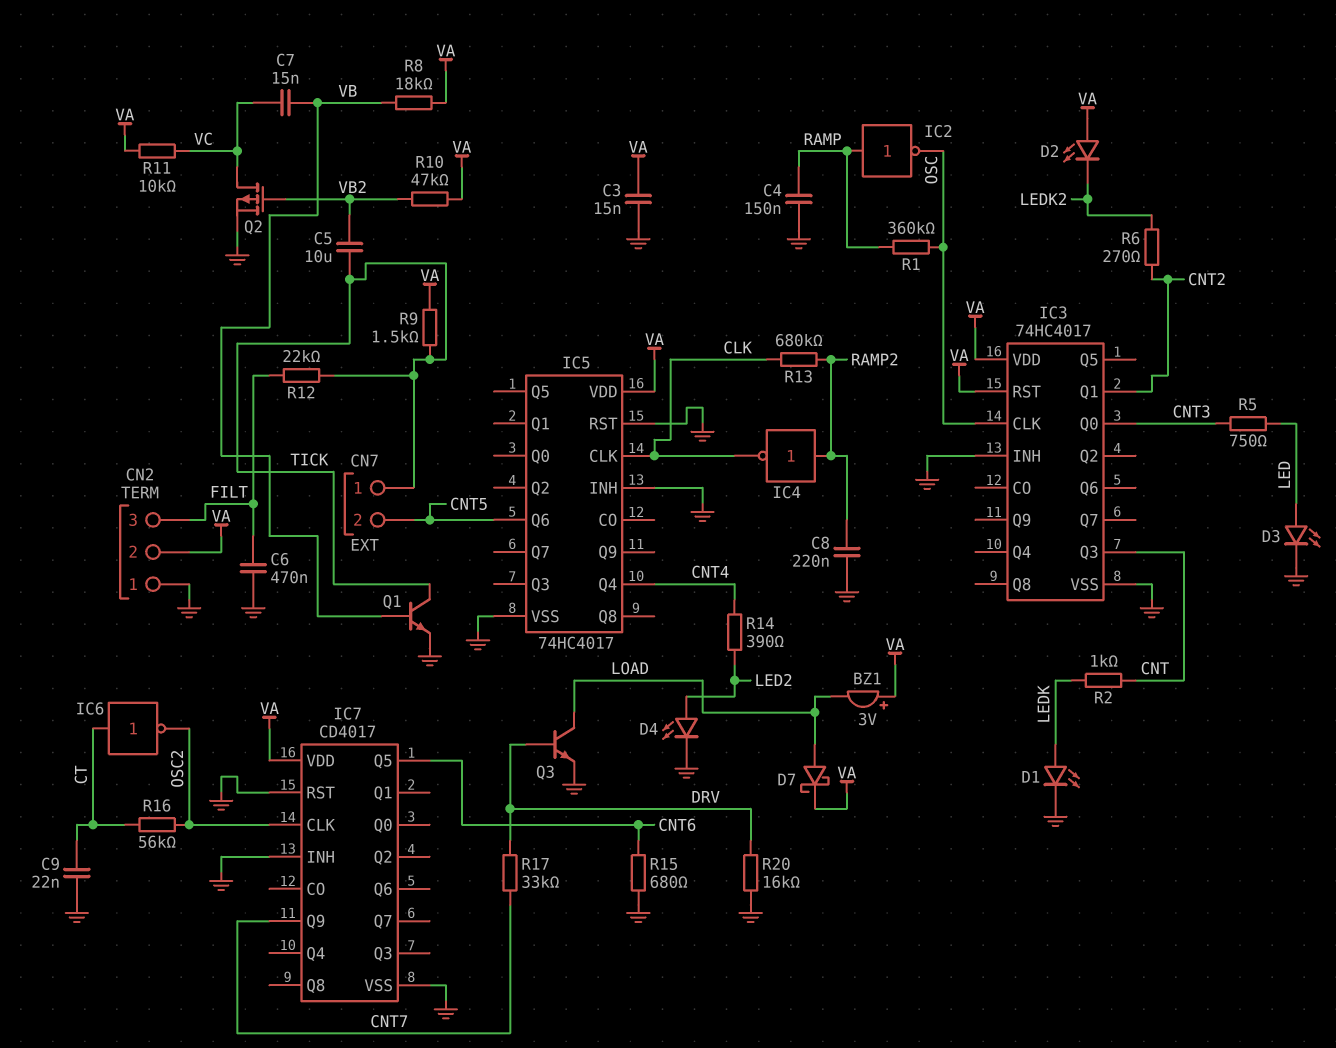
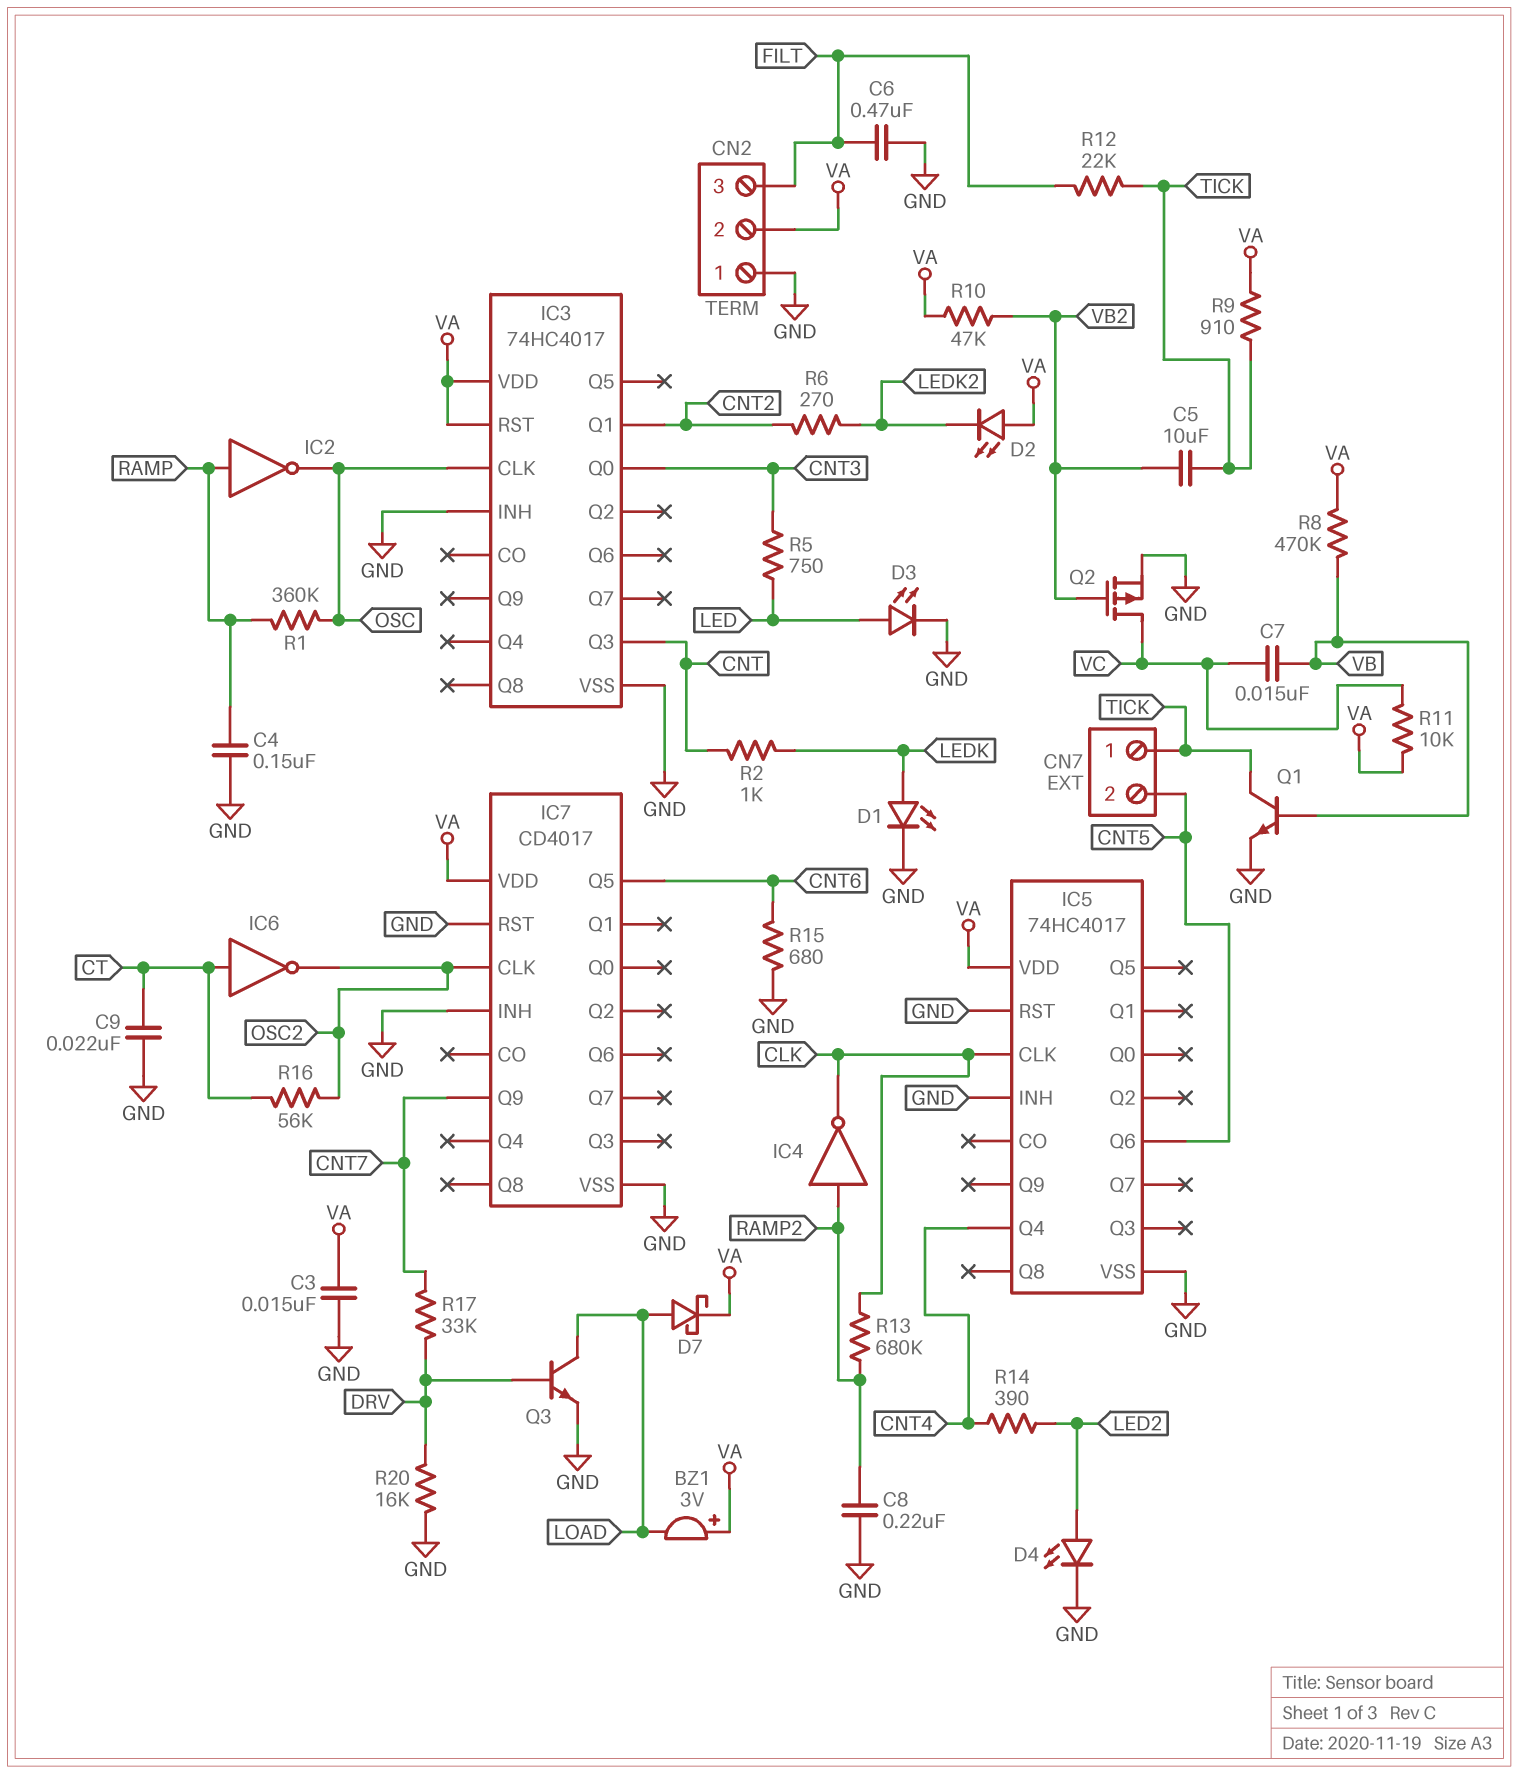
R8: 18k (VA, VB) -> 470k (VA, VB)
R9: 1.5k (TICK, VA) -> 910 (TICK, VA)

